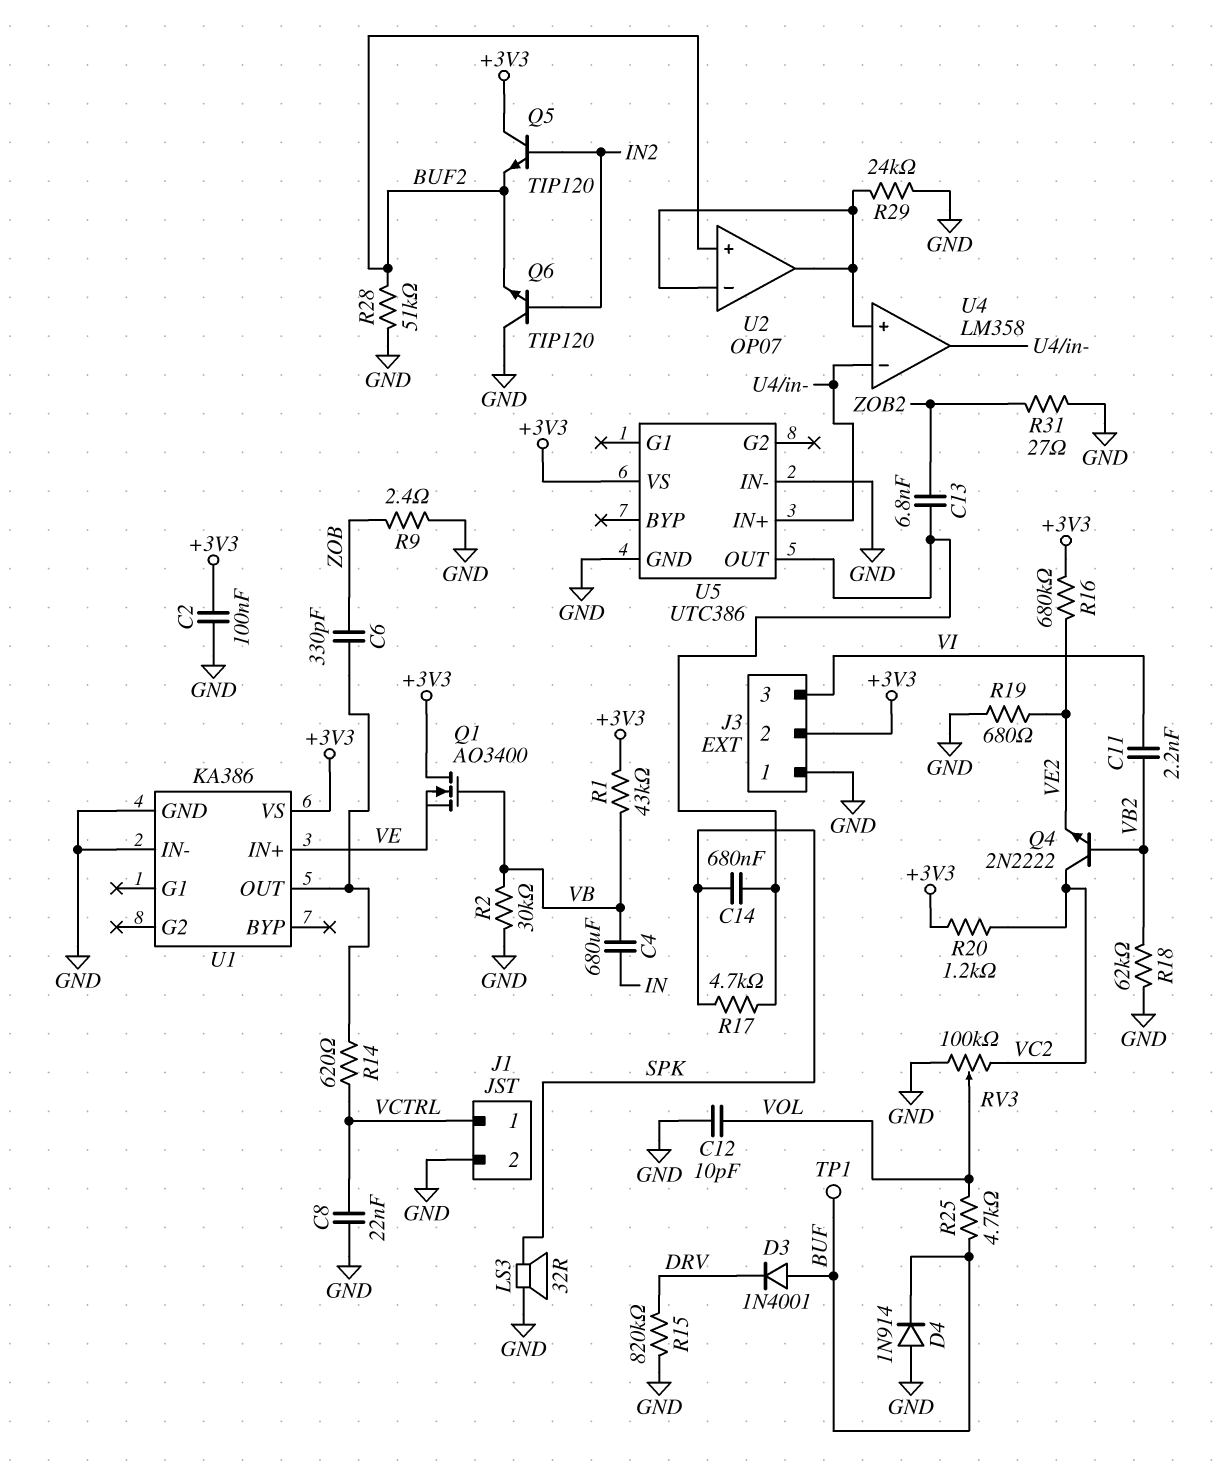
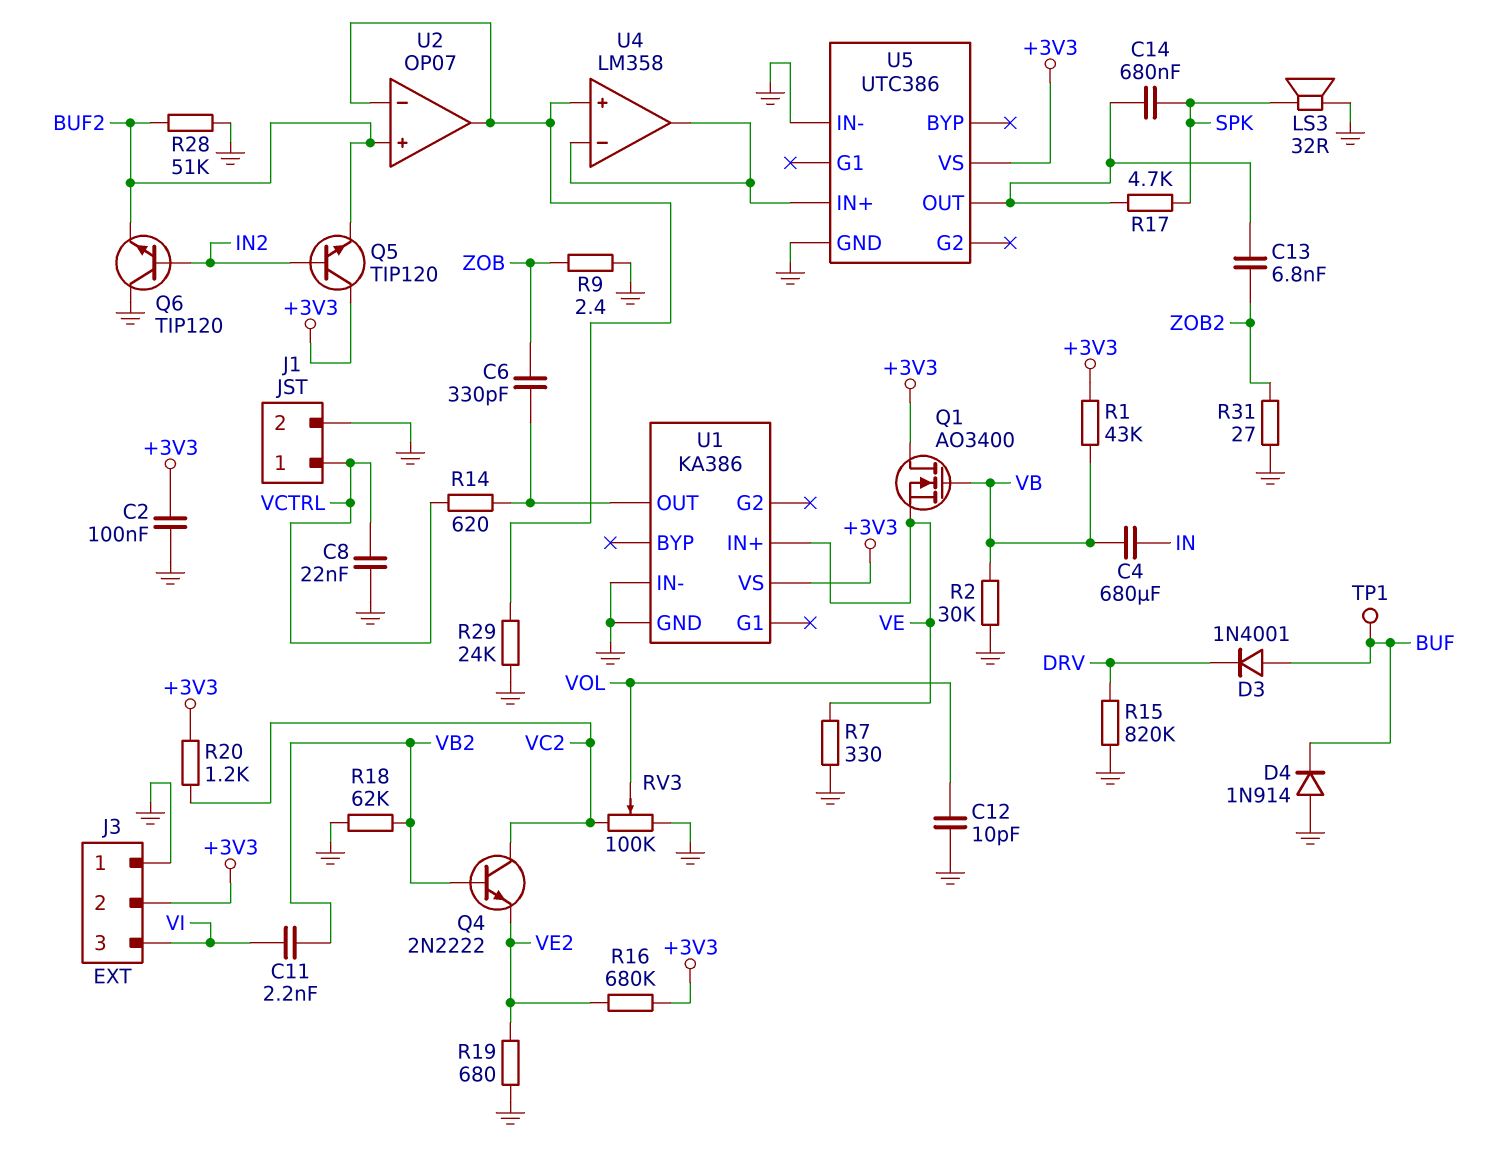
R7: none -> 330 (GND, VE)
R25: 4.7k (BUF, VOL) -> none

